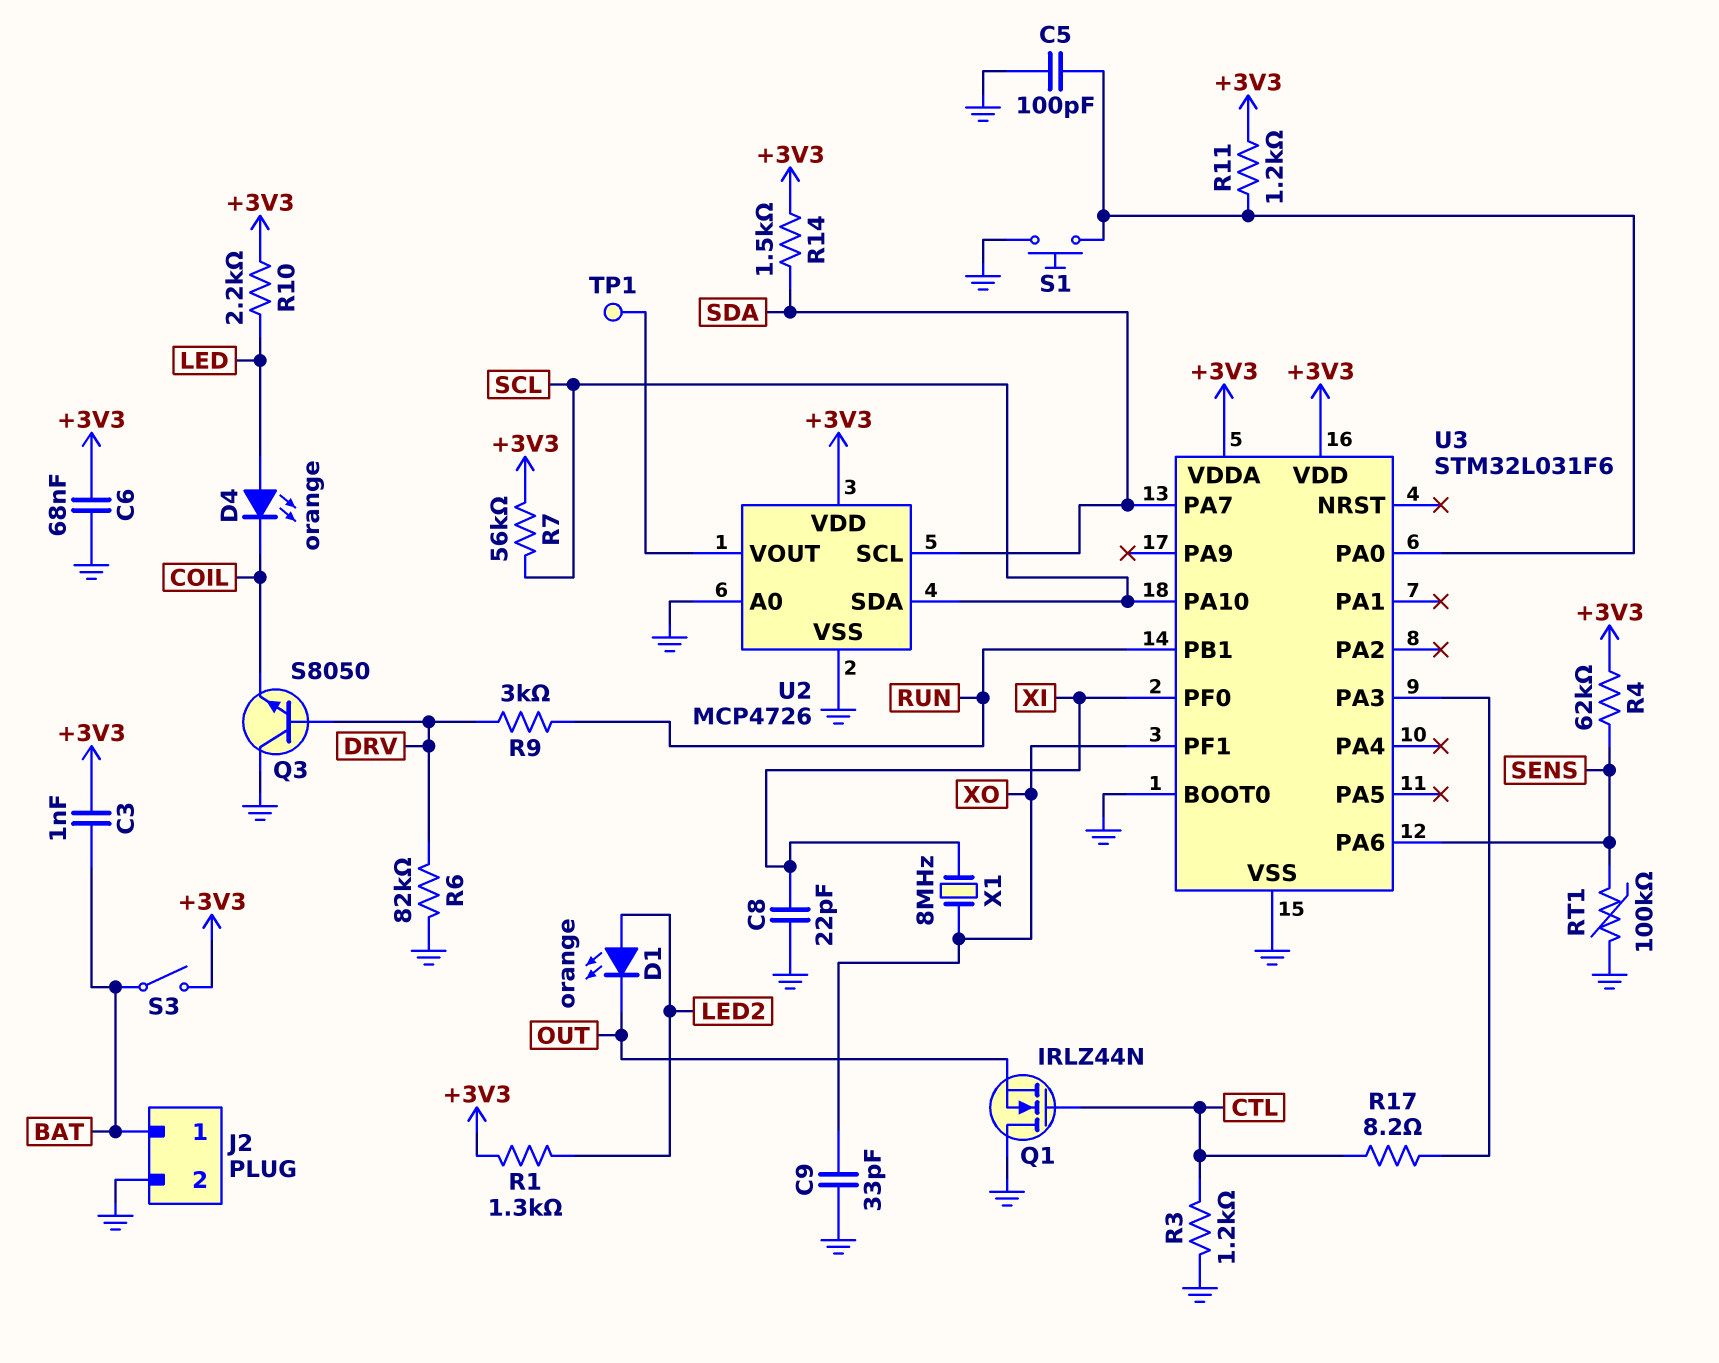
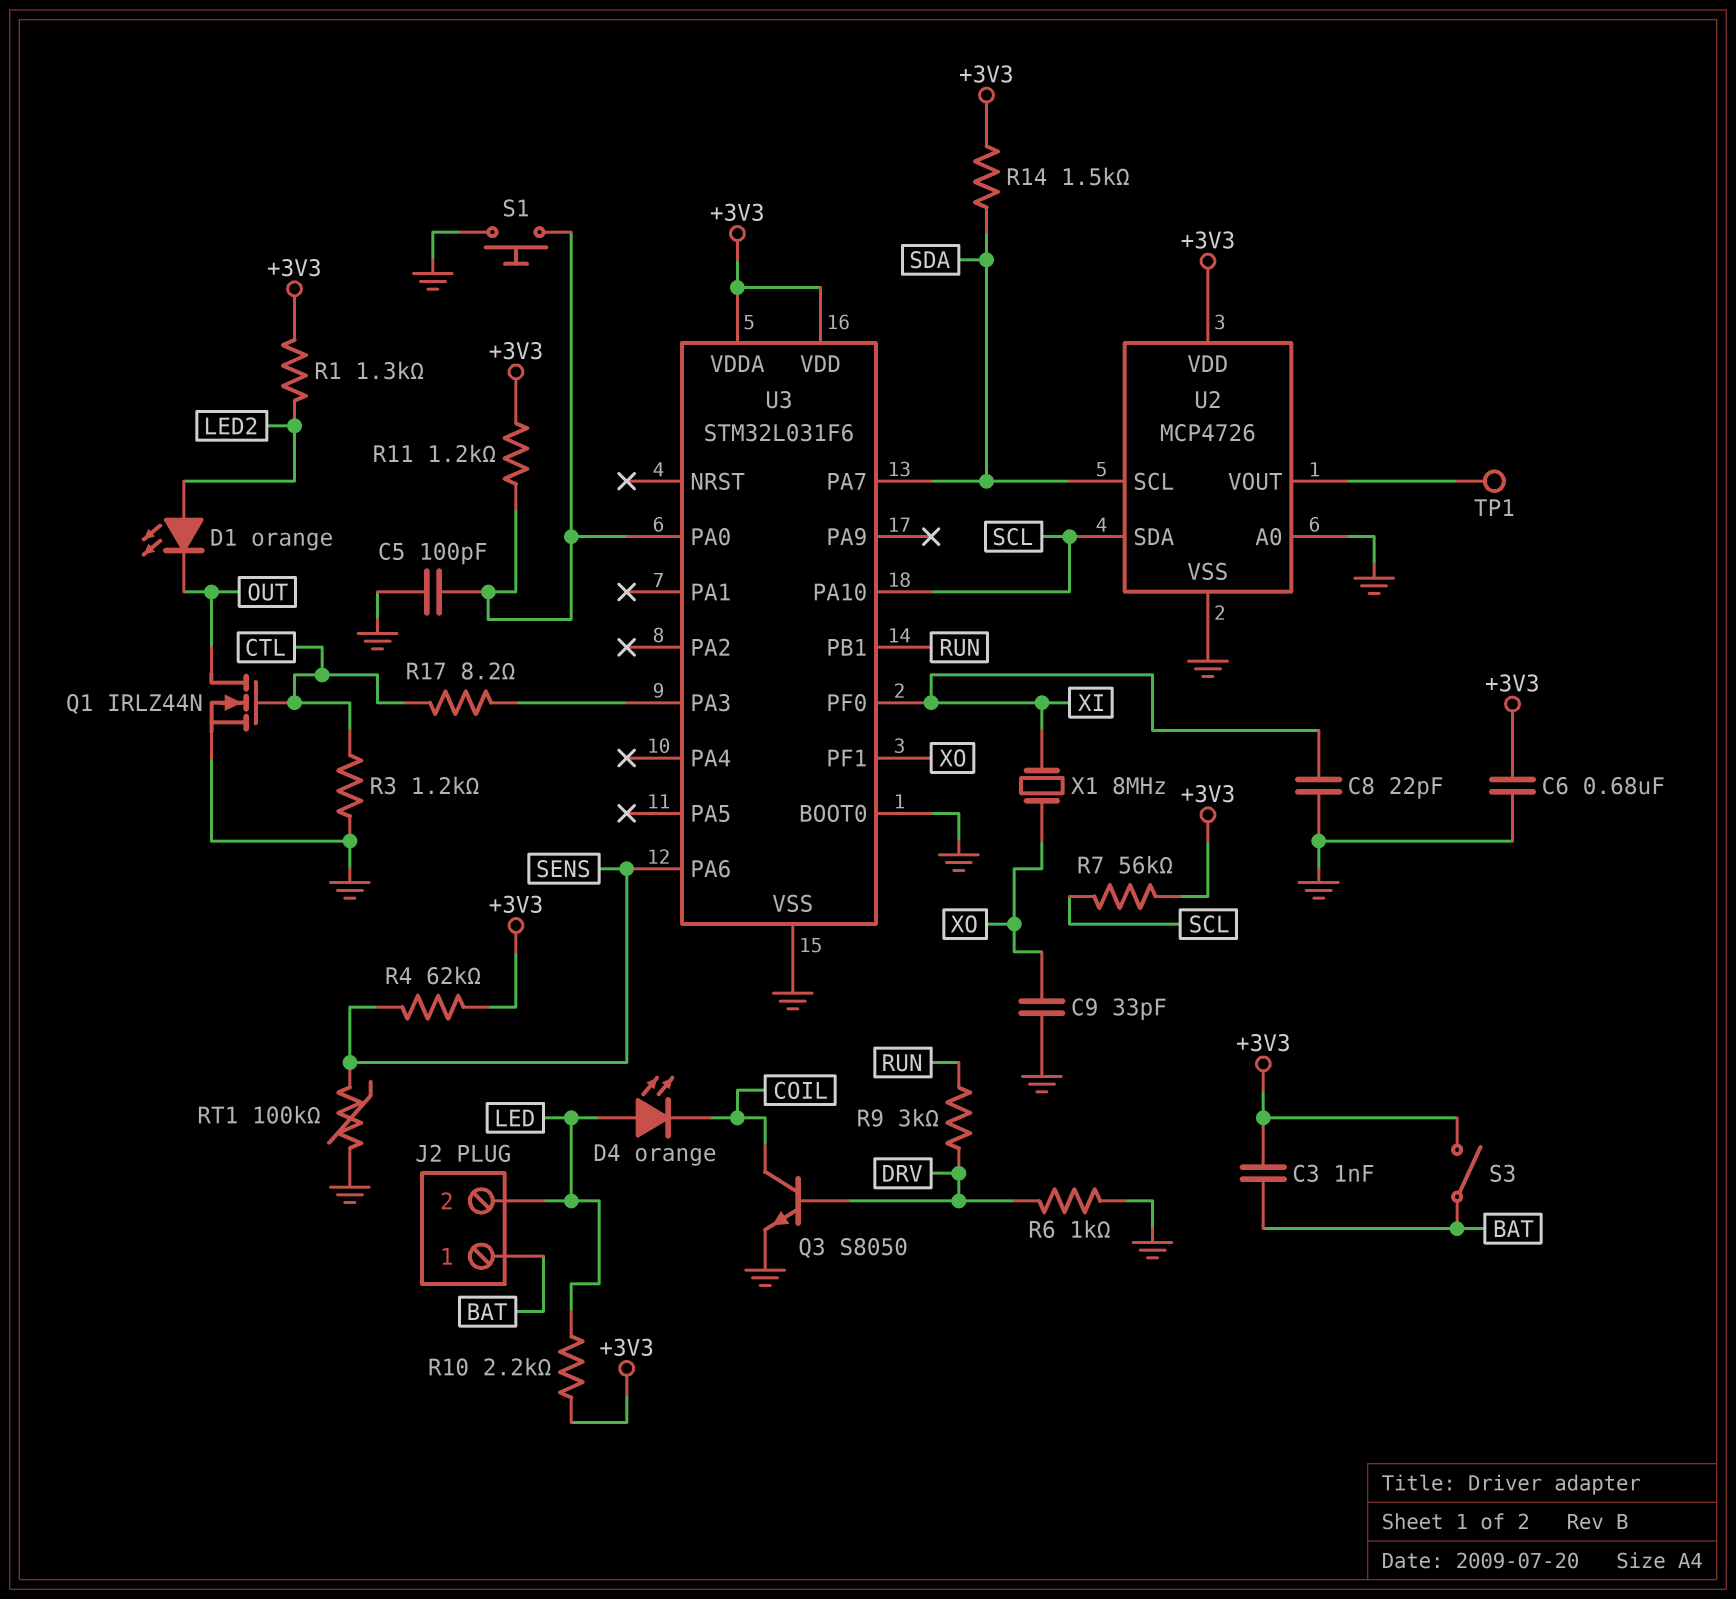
C6: 68nF (+3V3, GND) -> 680nF (+3V3, GND)
J2 pin 2: GND -> LED
Q1: NMOS IRLZ44N (G CTL, D GND, S OUT) -> NMOS IRLZ44N (G CTL, D OUT, S GND)
Q3: NPN S8050 (B DRV, C GND, E COIL) -> NPN S8050 (B DRV, C COIL, E GND)
R6: 82k (DRV, GND) -> 1k (DRV, GND)

